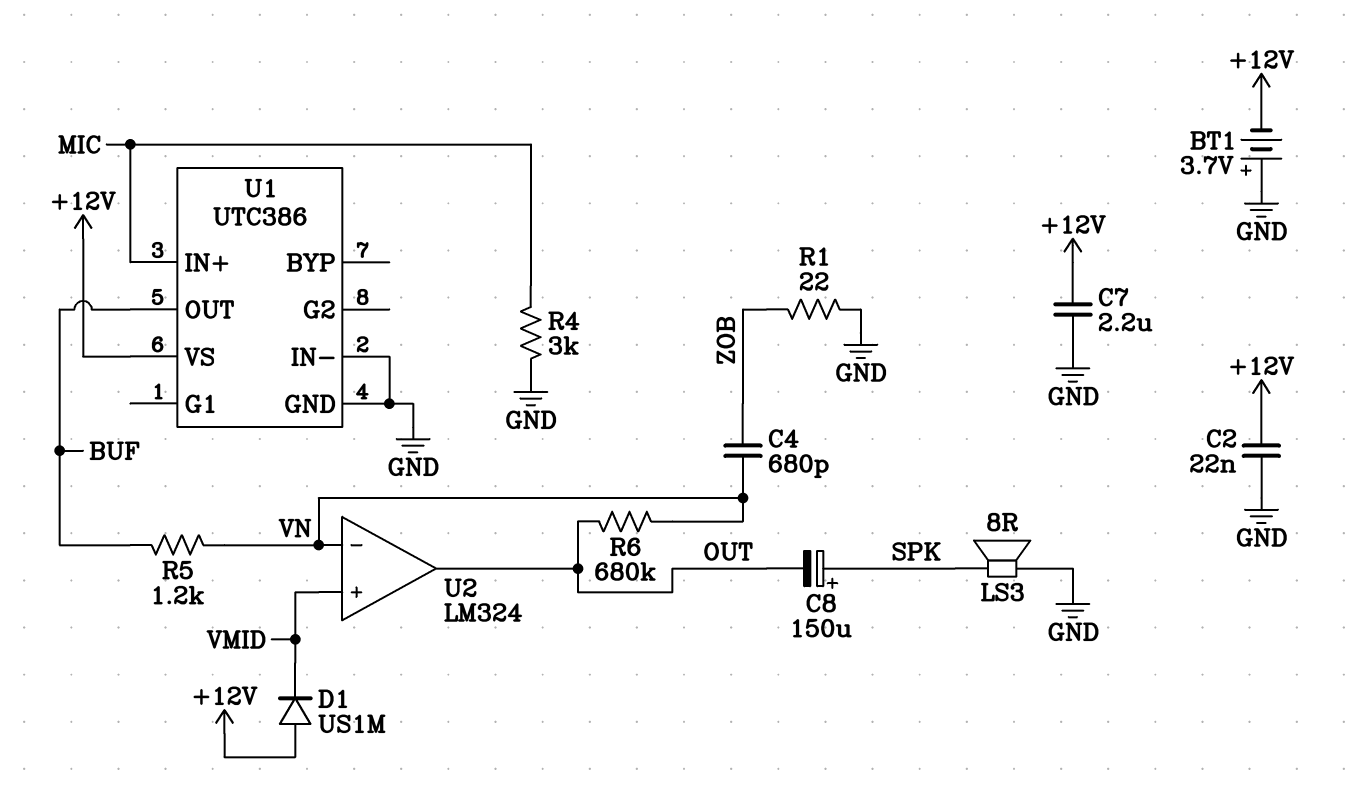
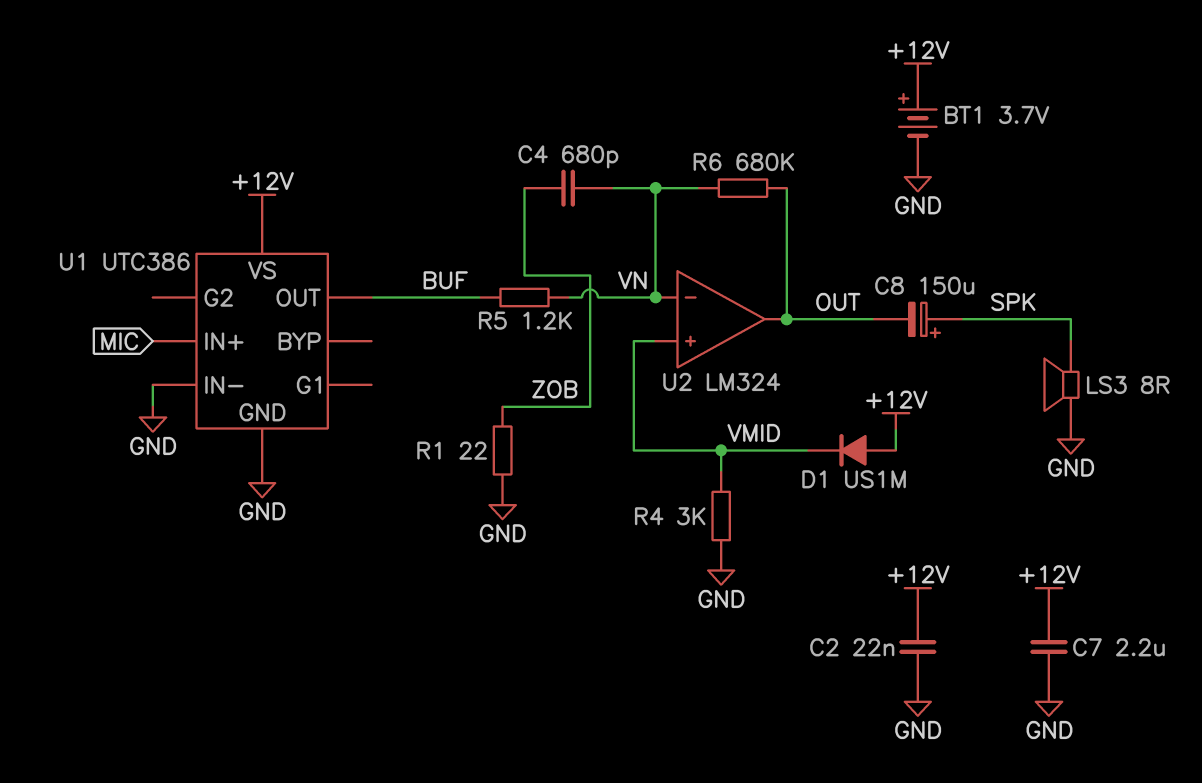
BT1: 3.7V (plus GND, minus +12V) -> 3.7V (plus +12V, minus GND)
R4: 3k (GND, MIC) -> 3k (GND, VMID)

